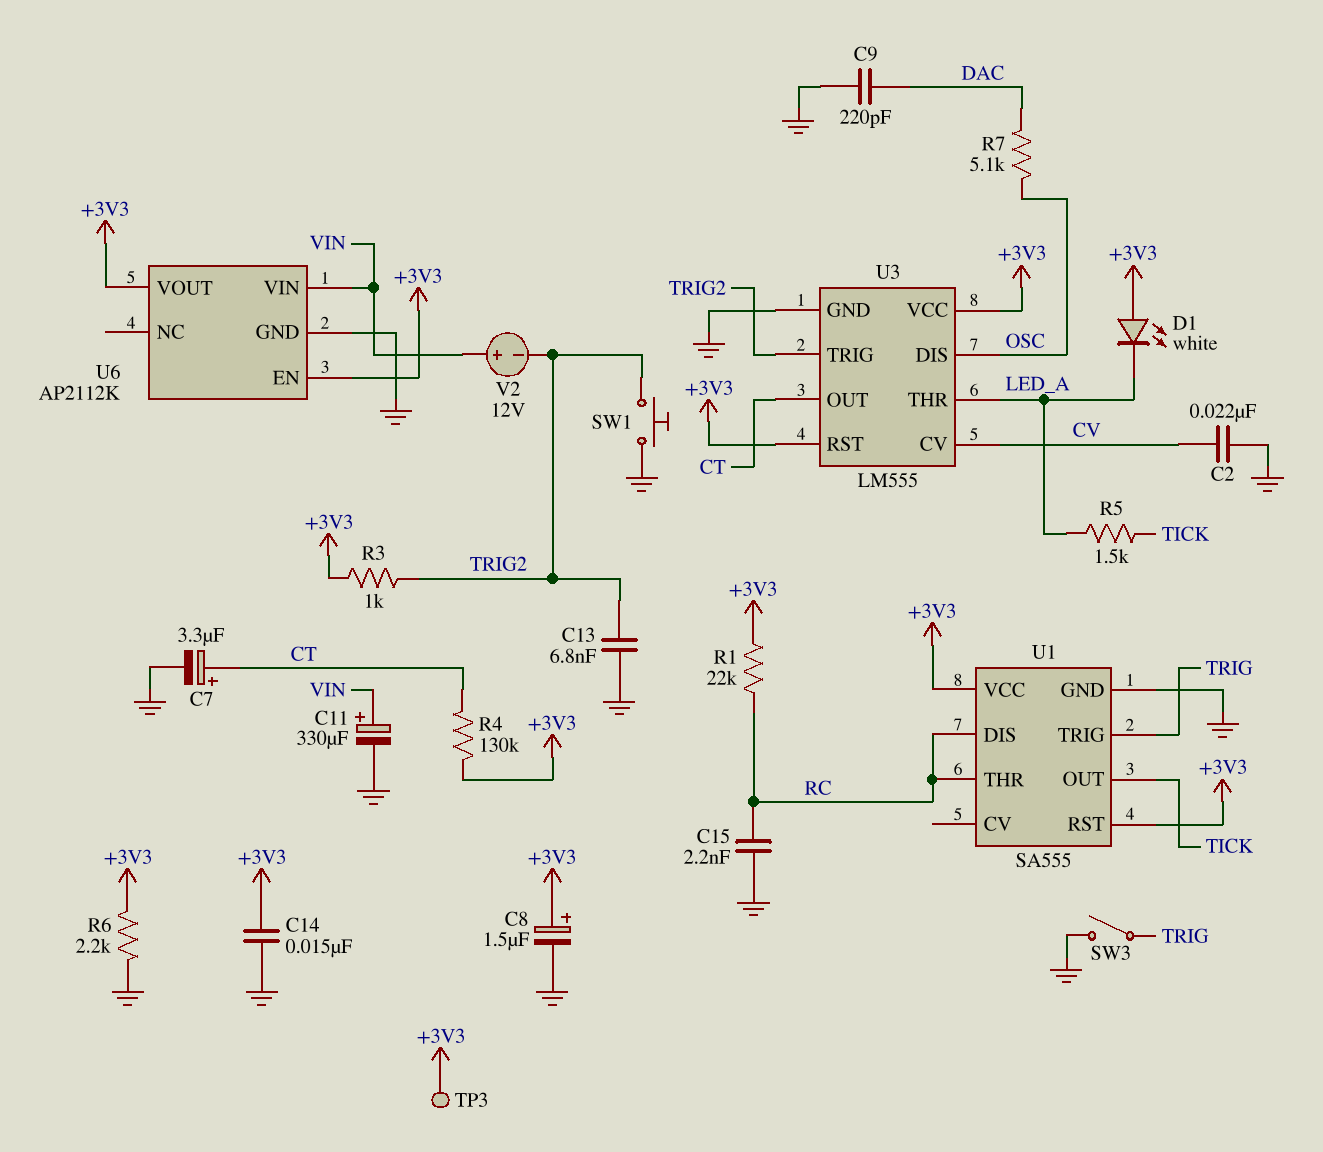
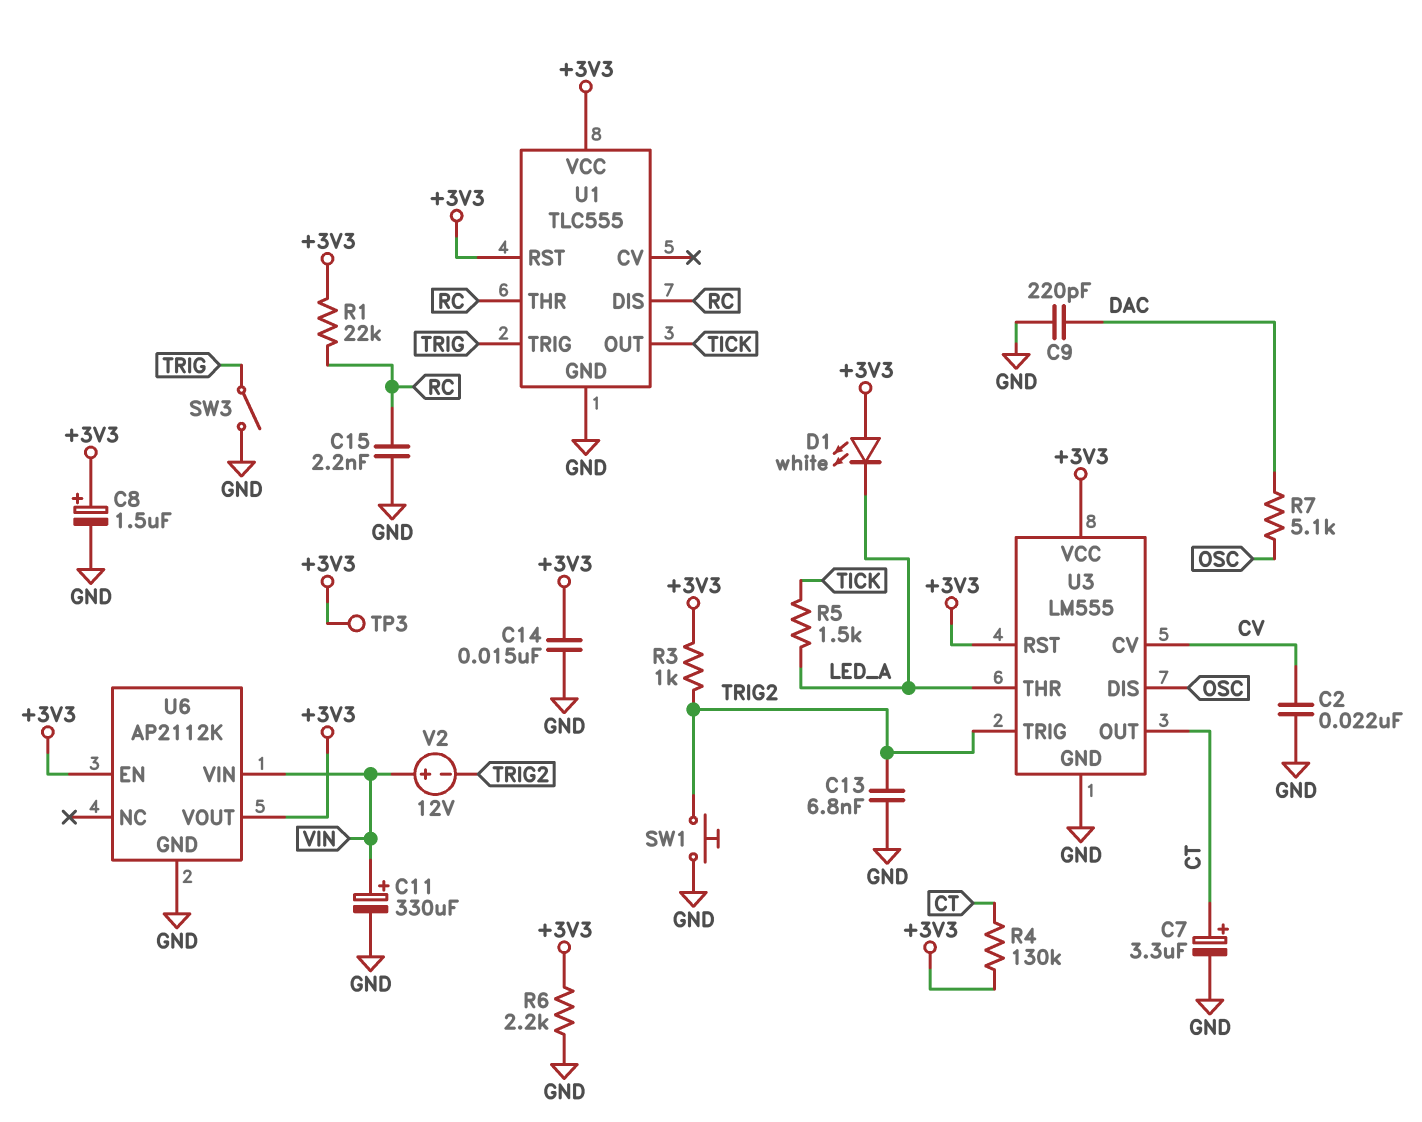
U1: SA555 -> TLC555

